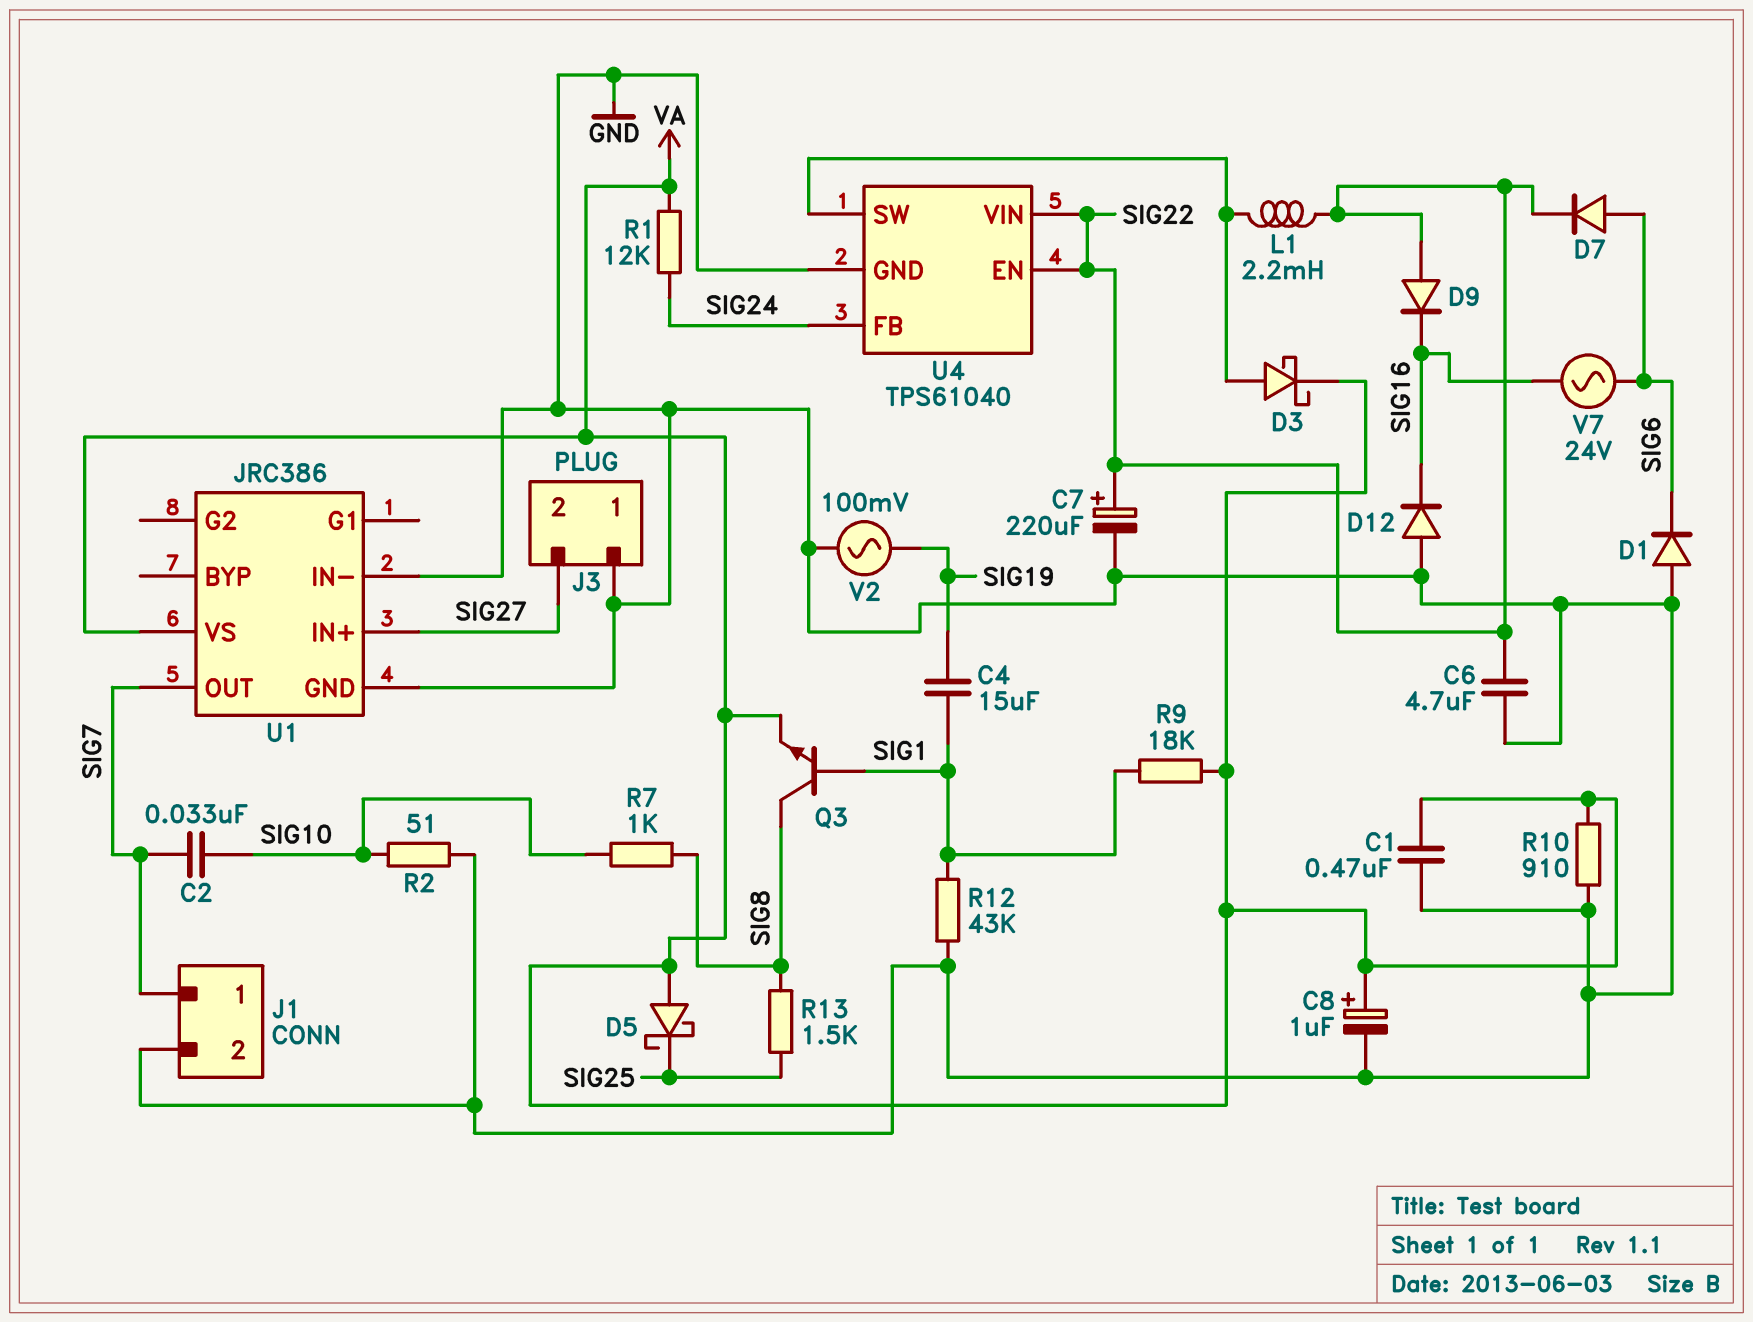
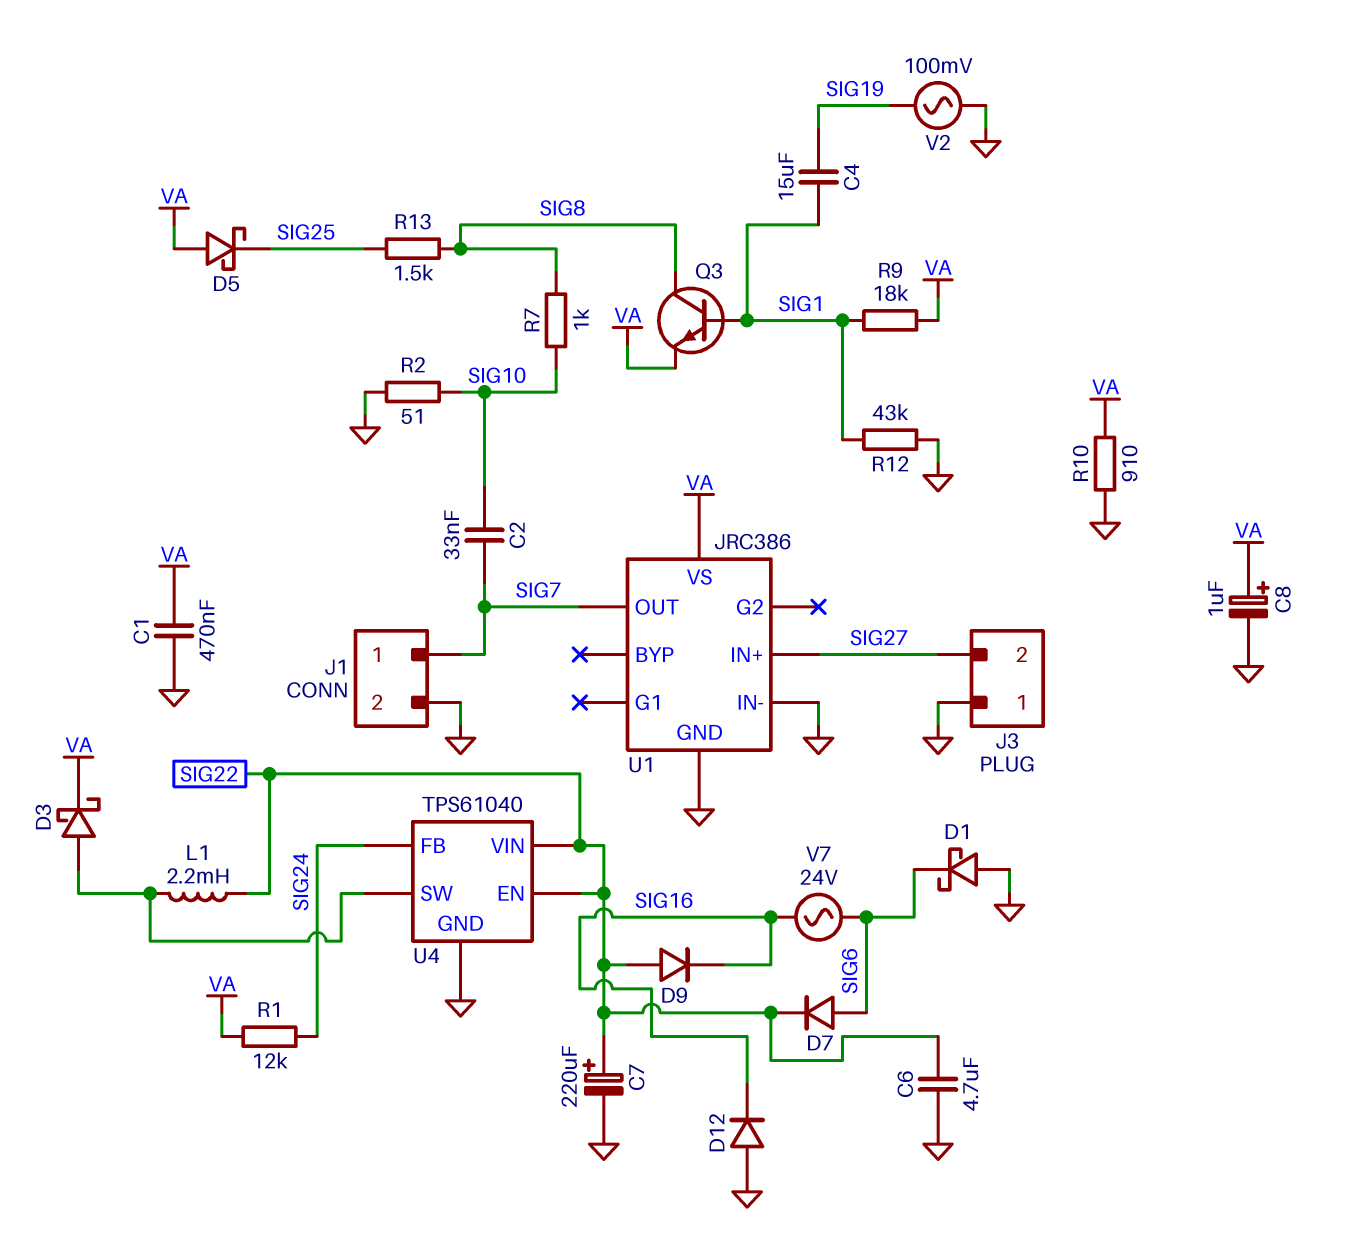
D1: diode (A GND, K SIG6) -> schottky (A GND, K SIG6)

